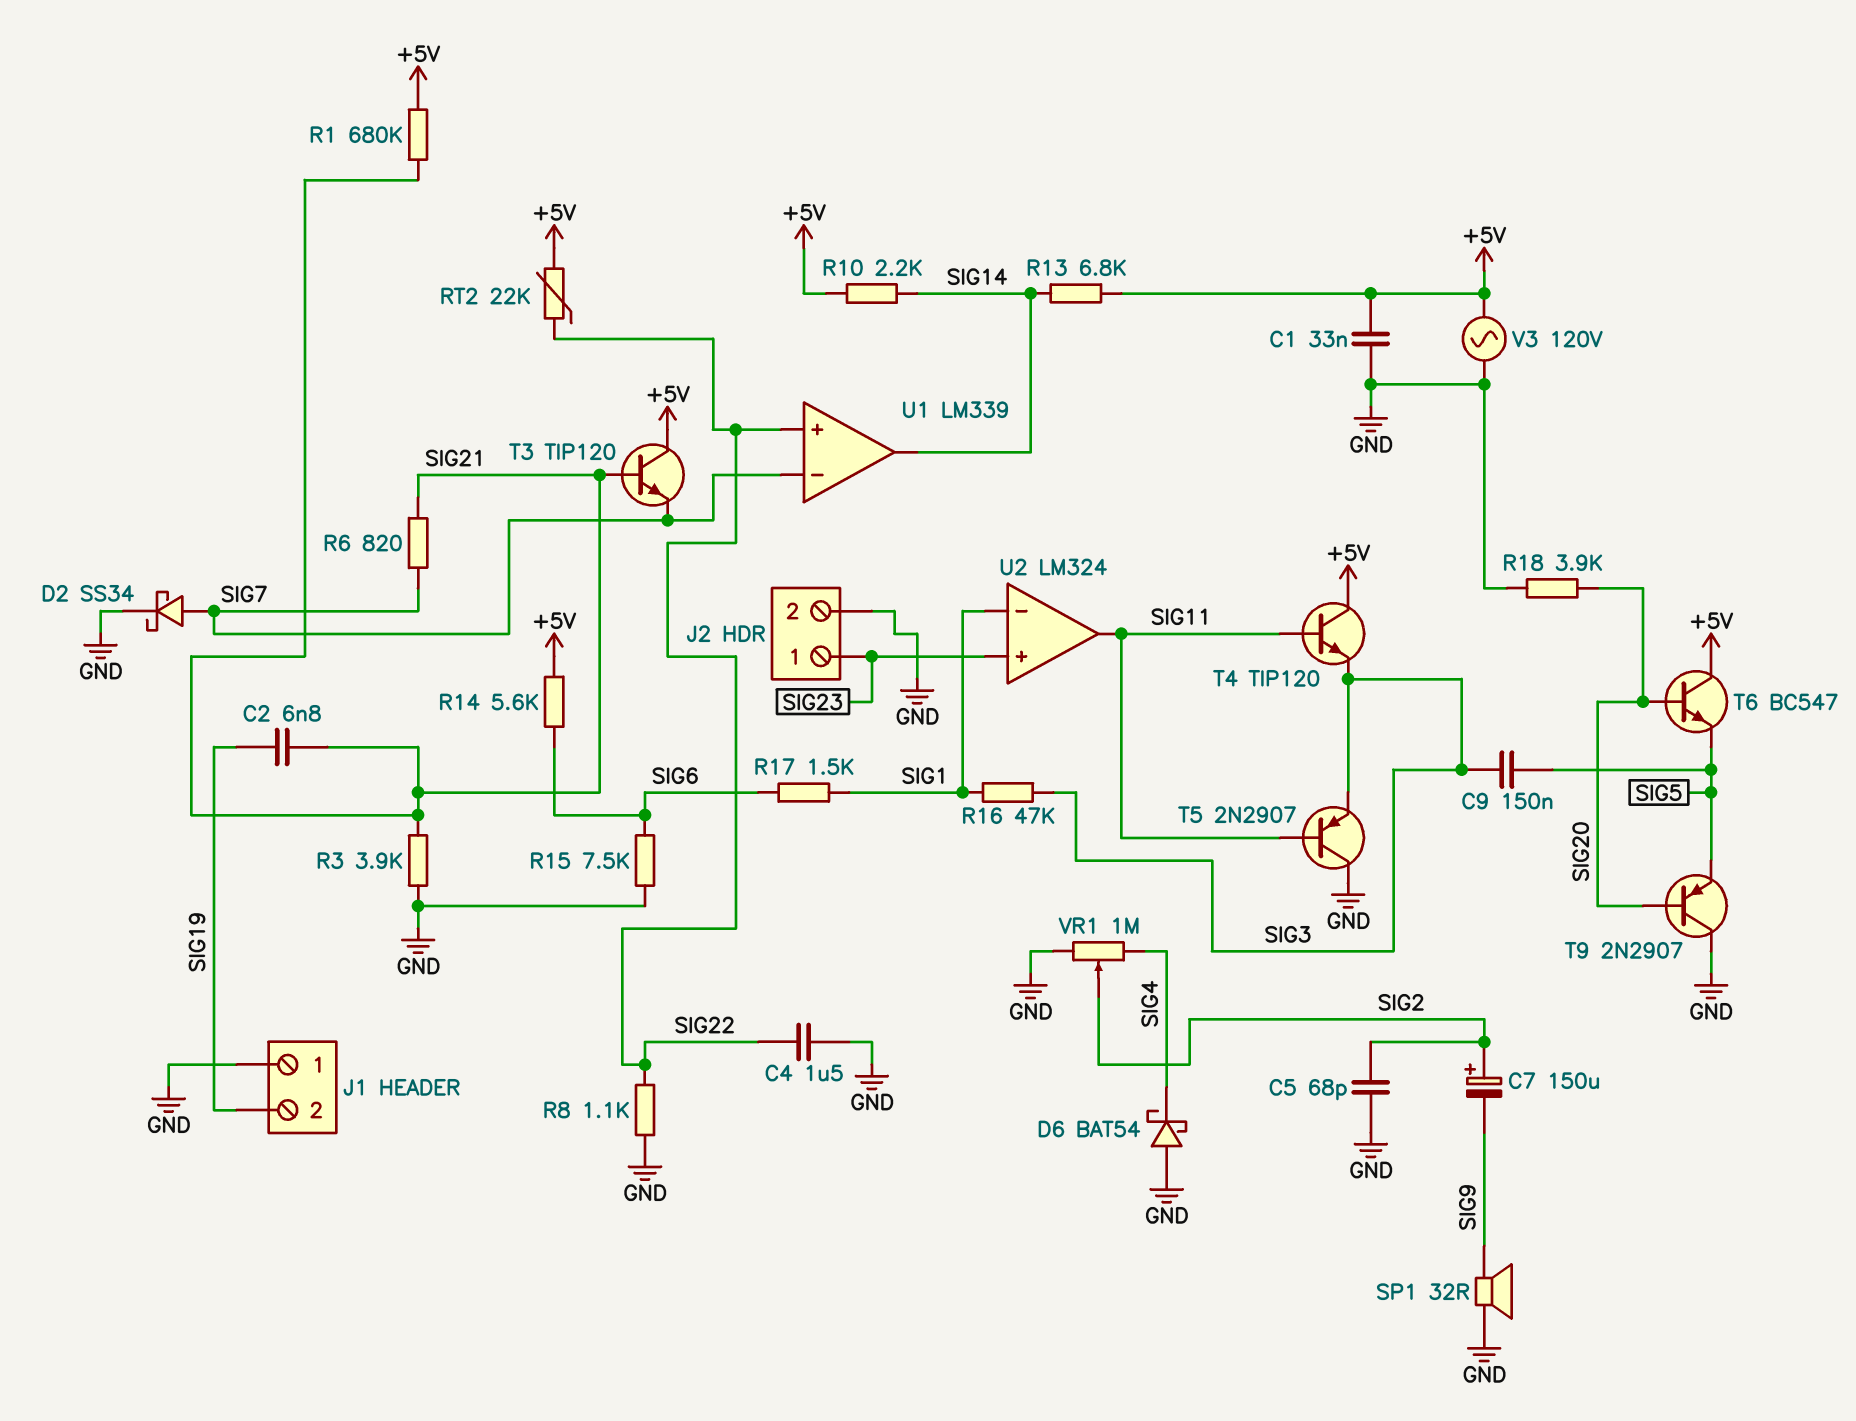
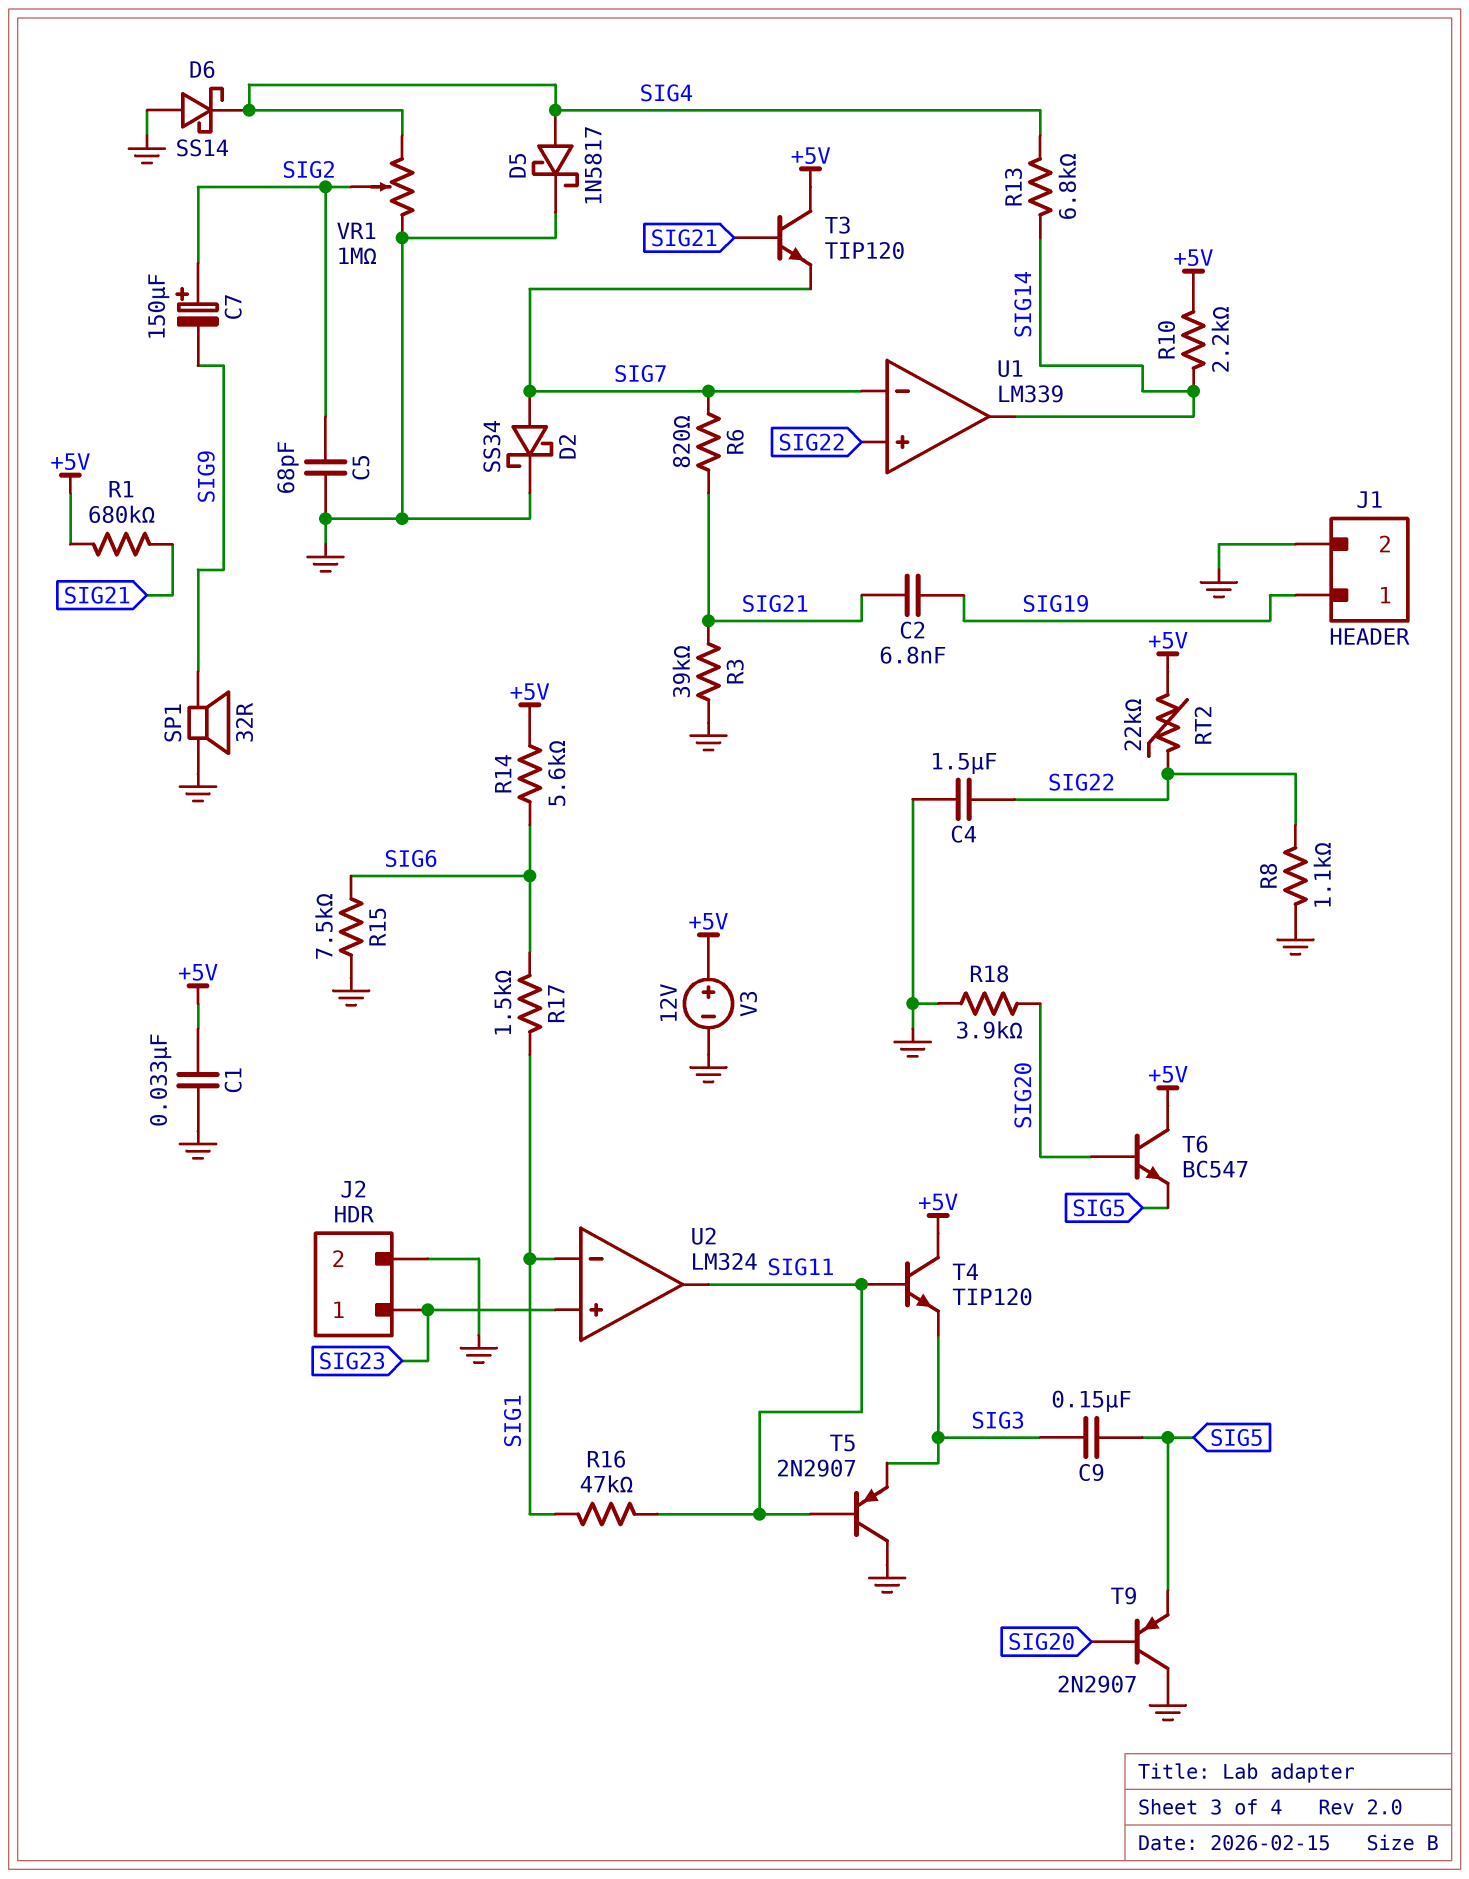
D5: none -> schottky 1N5817 (A SIG4, K GND)
D6: schottky BAT54 (A GND, K SIG4) -> schottky SS14 (A GND, K SIG4)
J1 pin 1: GND -> SIG19
J1 pin 2: SIG19 -> GND
R3: 3.9k (GND, SIG21) -> 39k (GND, SIG21)
R13: 6.8k (+5V, SIG14) -> 6.8k (SIG4, SIG14)
R16: 47k (SIG1, SIG3) -> 47k (SIG1, SIG11)
V3: AC 120V (+5V, GND) -> 12V (plus +5V, minus GND)

